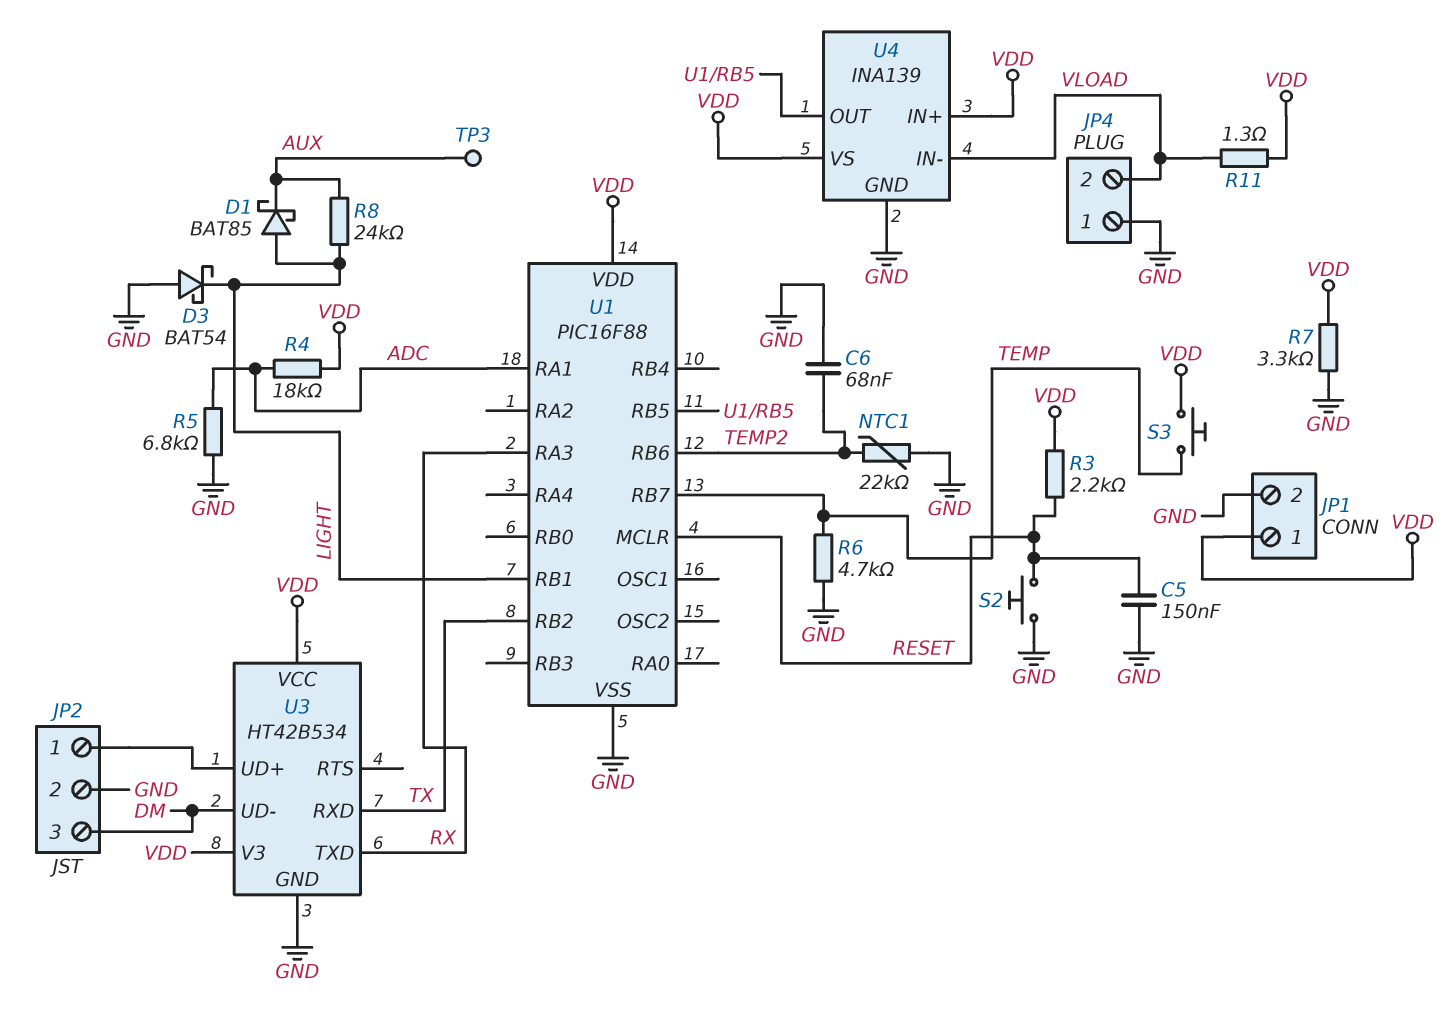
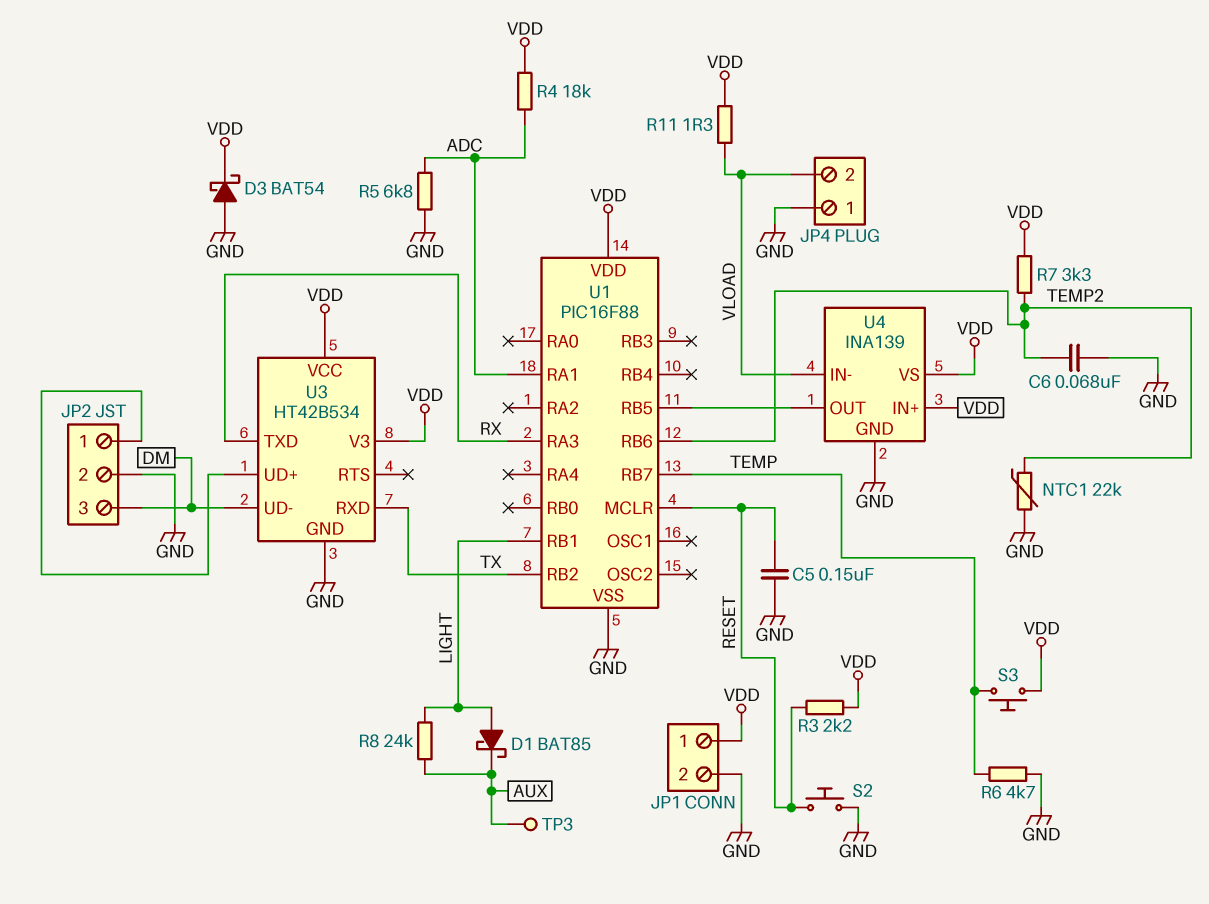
D3: schottky BAT54 (A GND, K LIGHT) -> schottky BAT54 (A GND, K VDD)
R7: 3.3k (GND, VDD) -> 3.3k (TEMP2, VDD)

